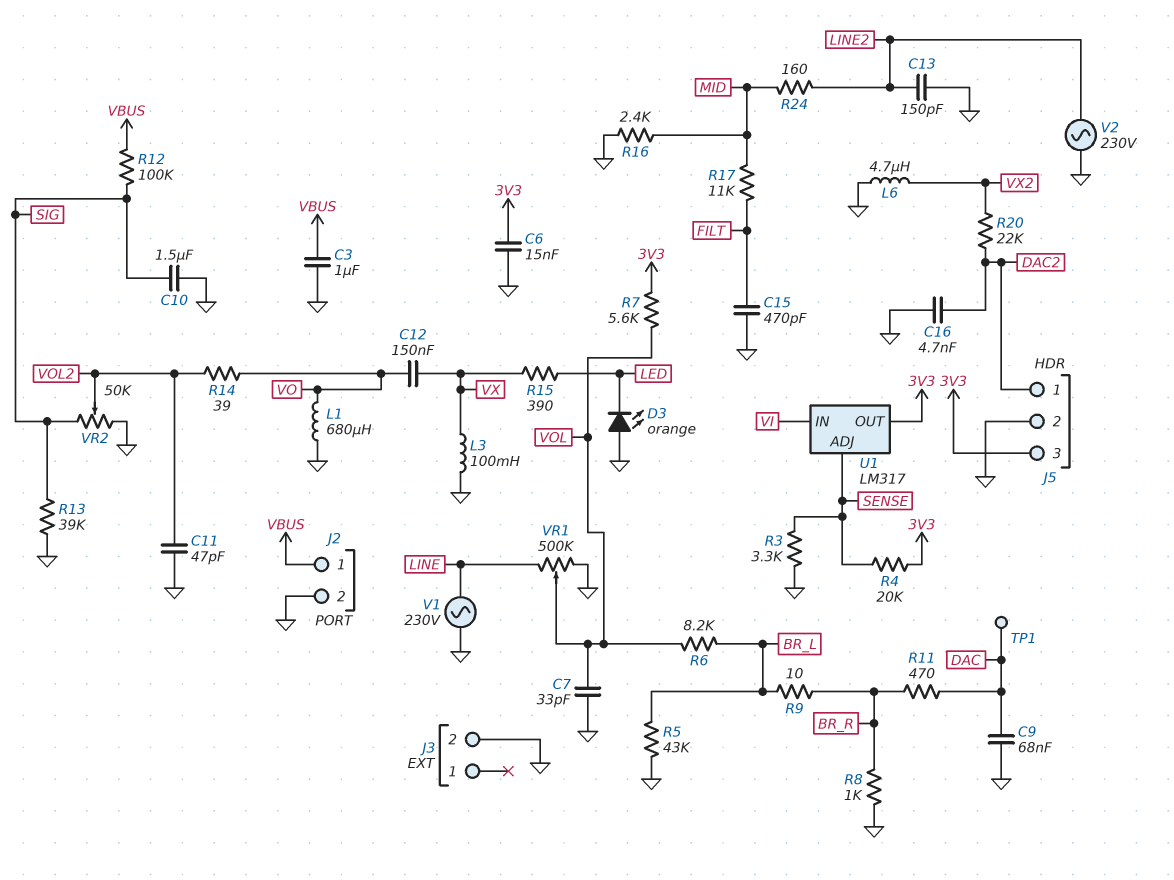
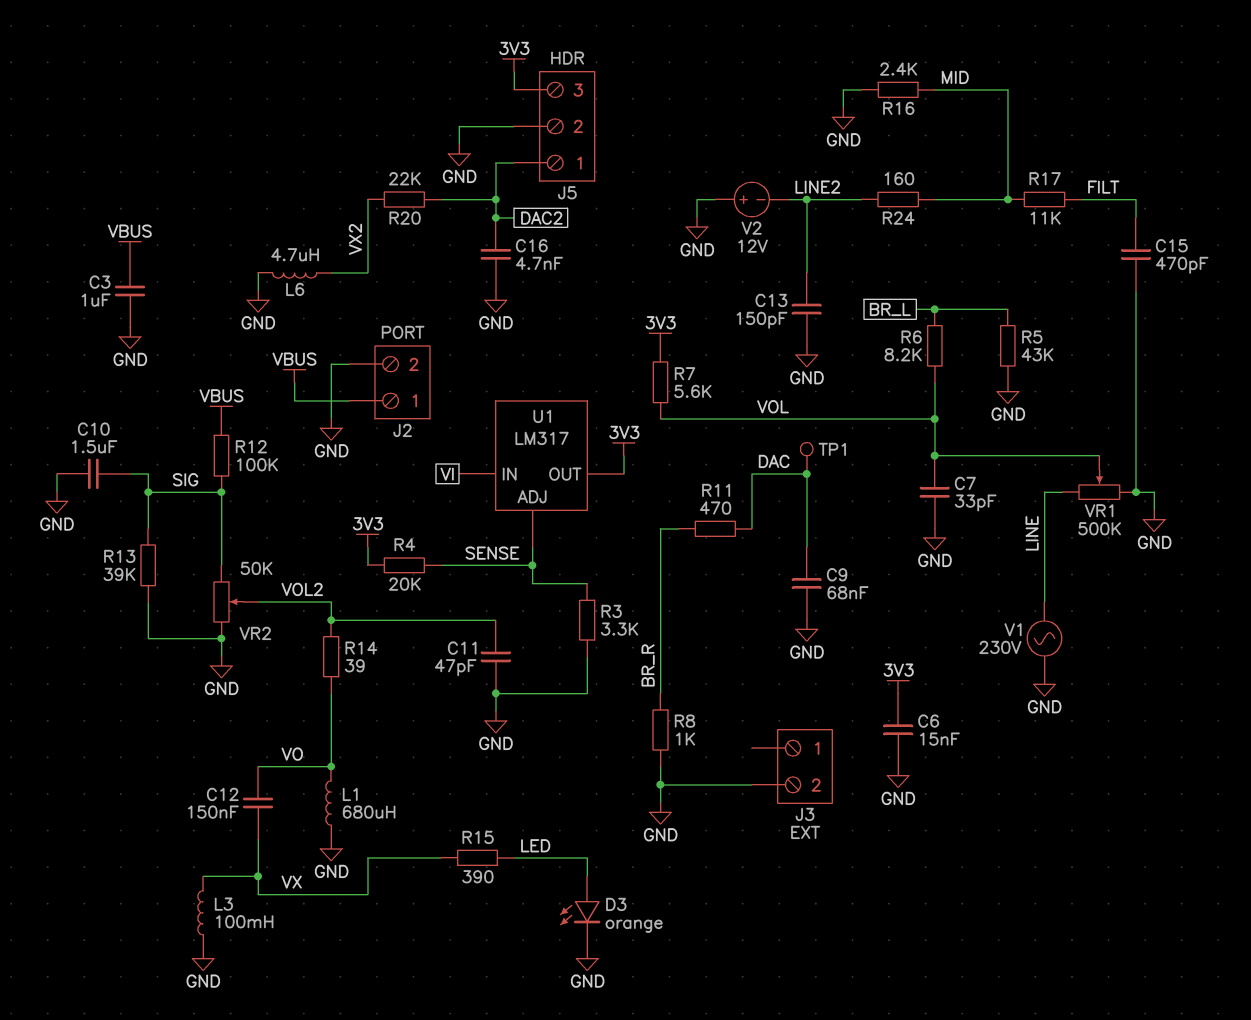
D3: LED orange (A GND, K LED) -> LED orange (A LED, K GND)
R9: 10 (BR_L, BR_R) -> none
V2: AC 230V (GND, LINE2) -> 12V (plus GND, minus LINE2)

